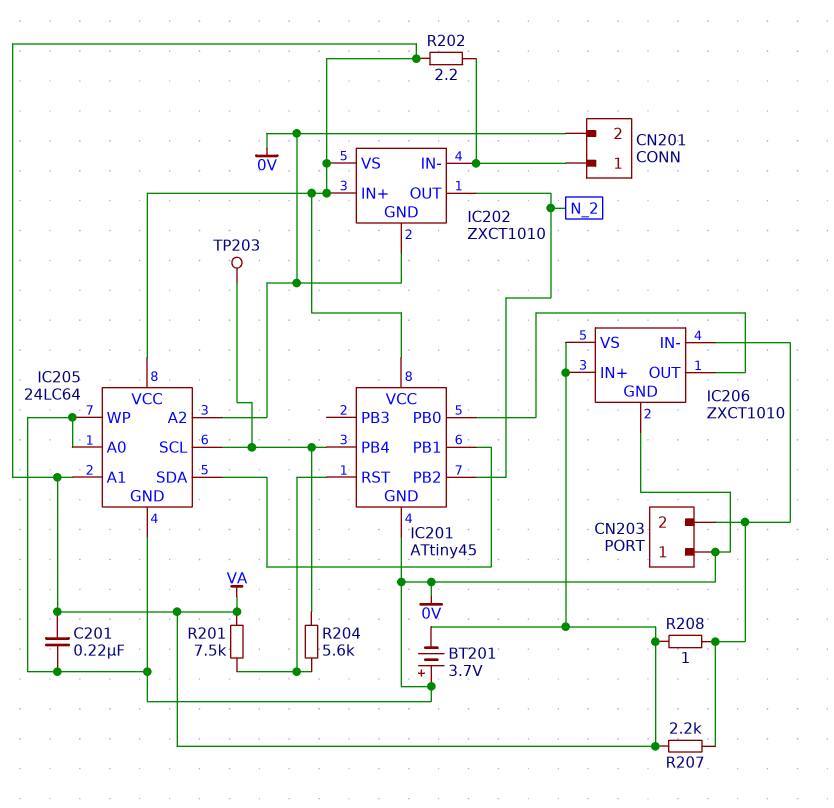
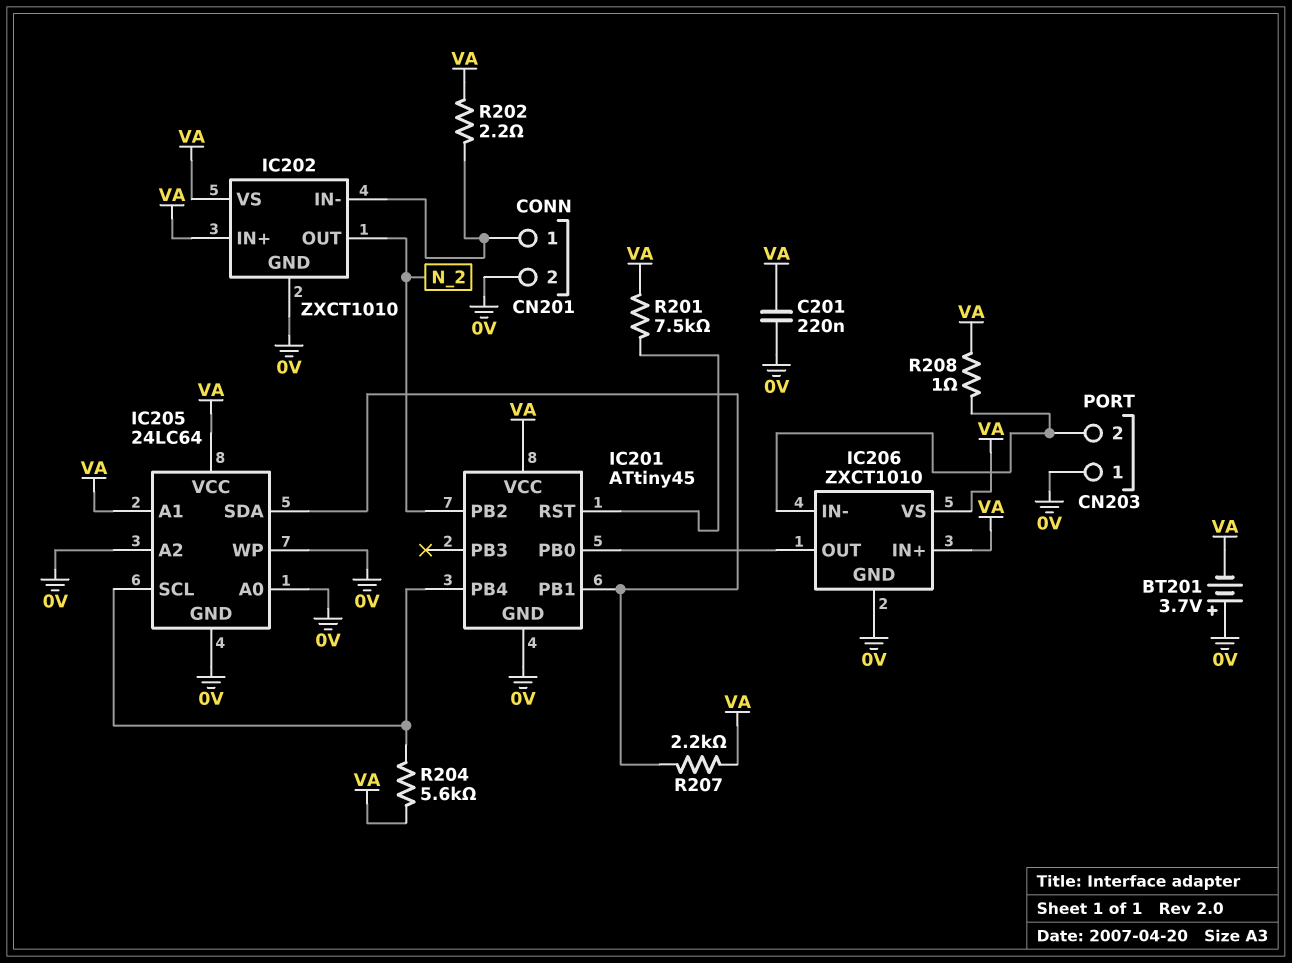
R204: 5.6k (IC201/PB4, IC201/RST) -> 5.6k (IC201/PB4, VA)
R207: 2.2k (CN203/2, VA) -> 2.2k (IC201/PB1, VA)
TP203: test point (IC201/PB4) -> none

